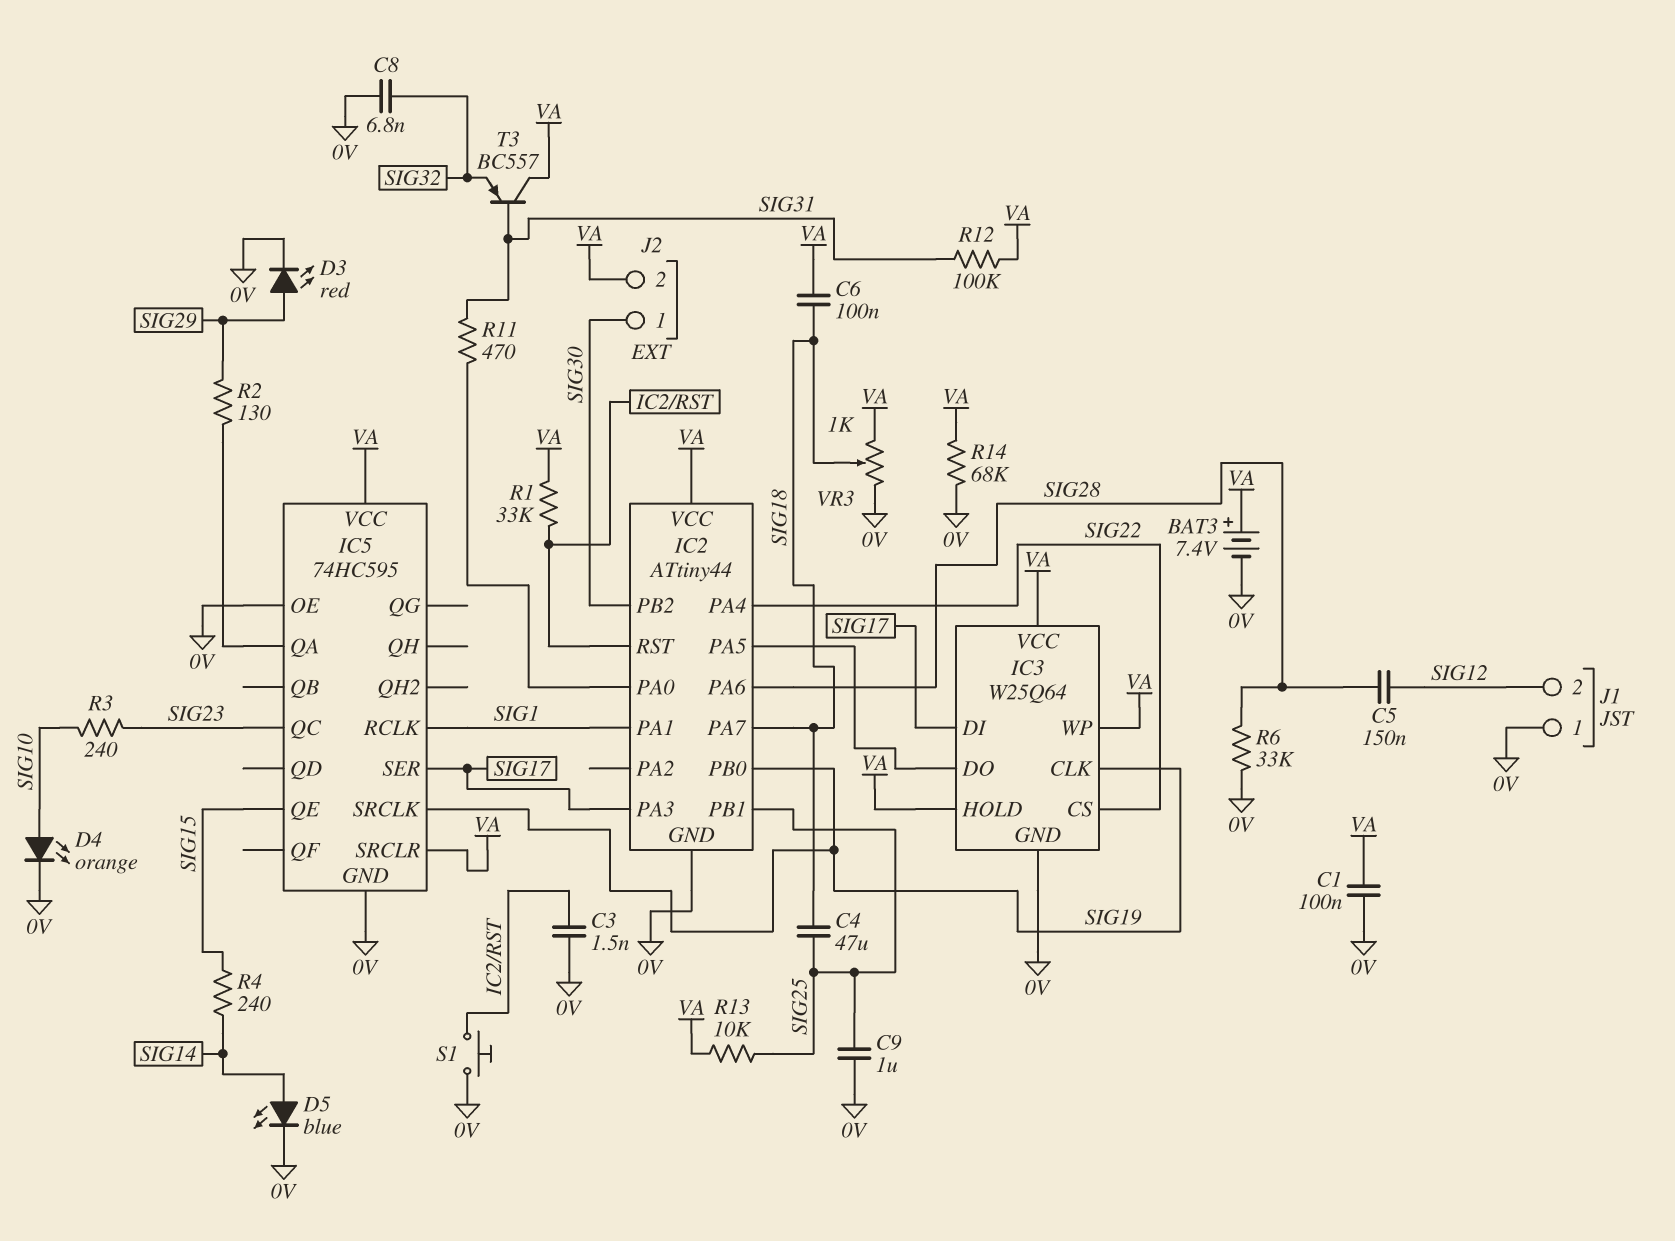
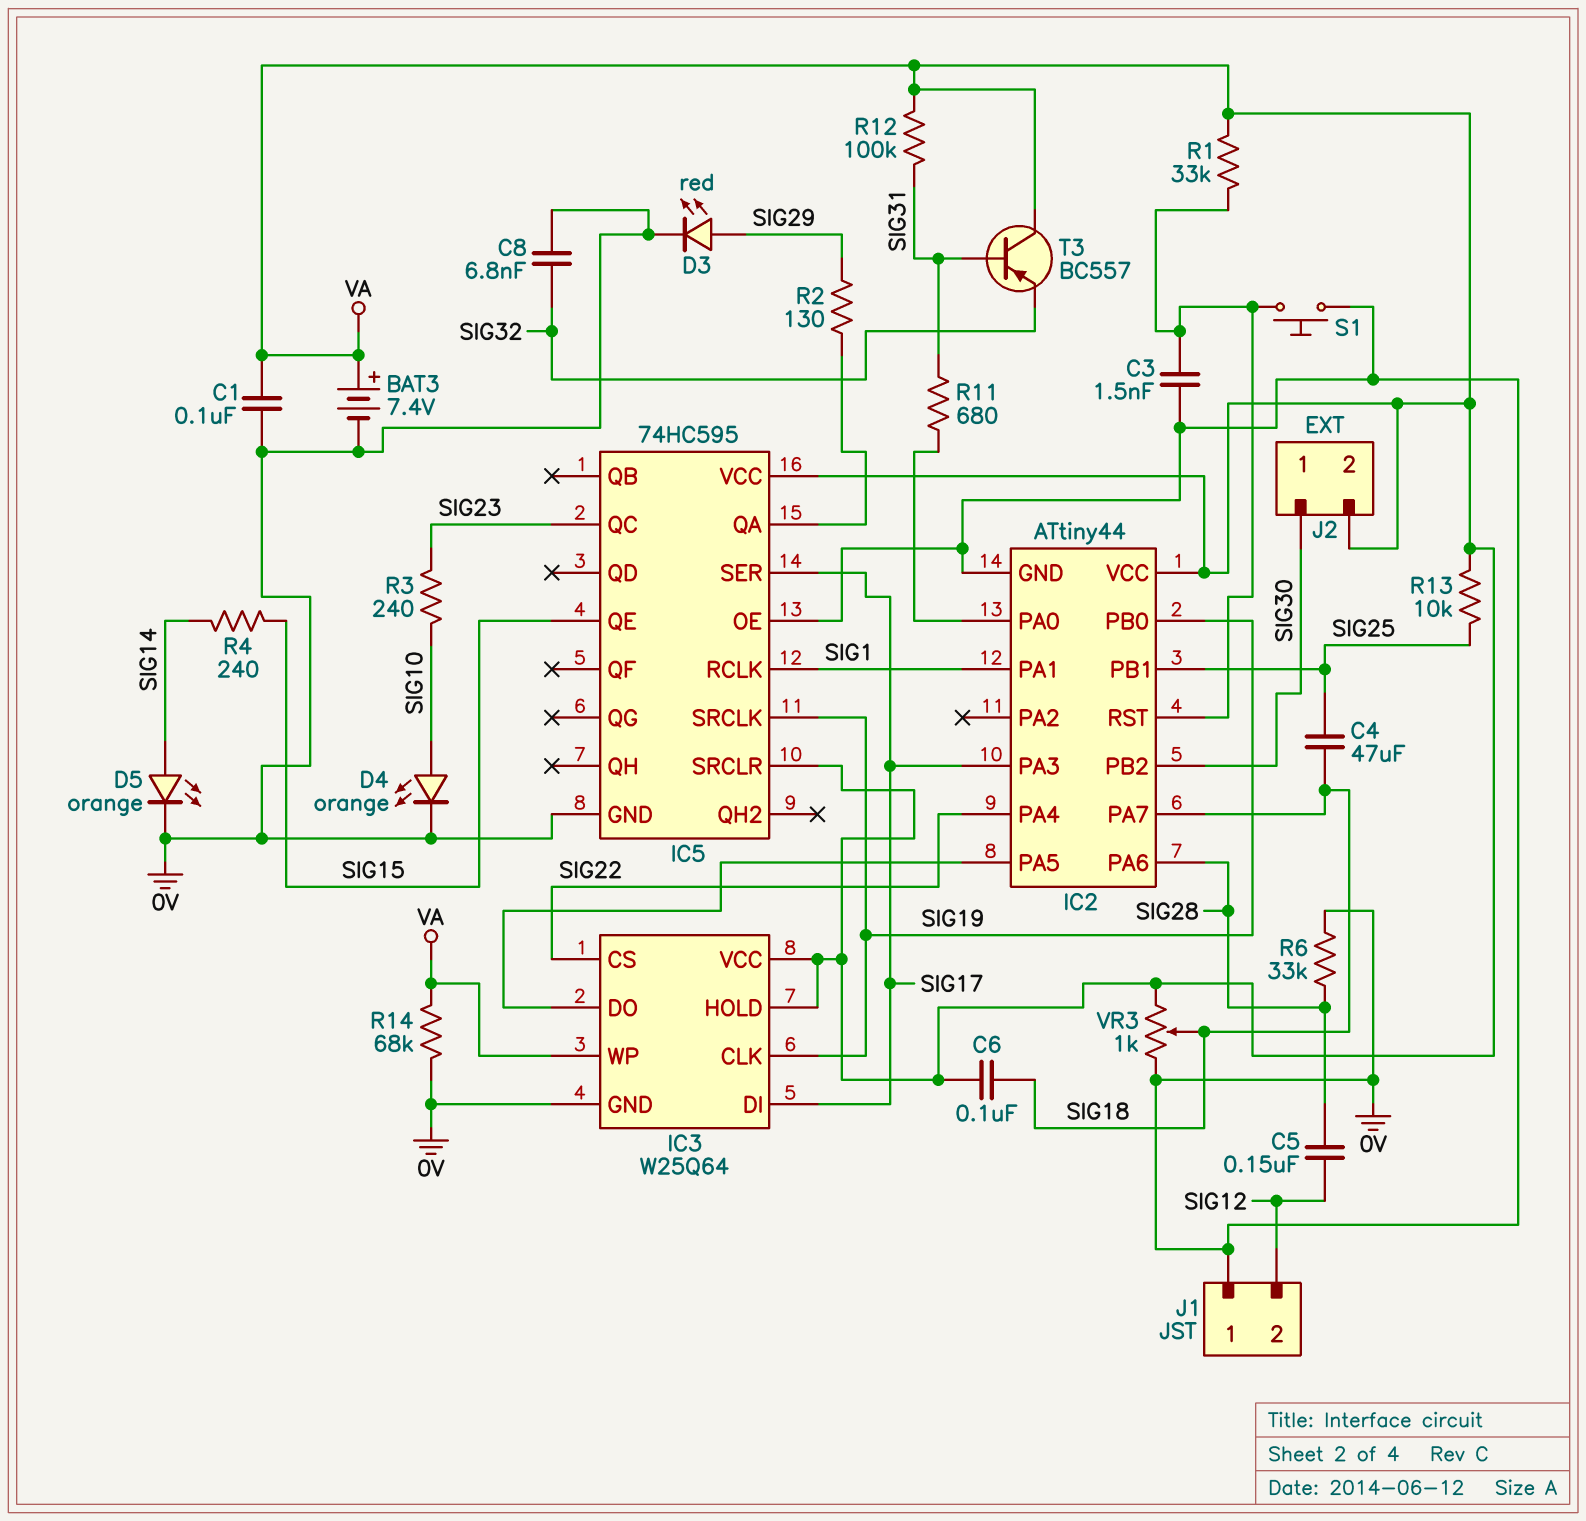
C9: 1uF (0V, SIG25) -> none
D5: LED blue (A SIG14, K 0V) -> LED orange (A SIG14, K 0V)
R11: 470 (IC2/PA0, SIG31) -> 680 (IC2/PA0, SIG31)

